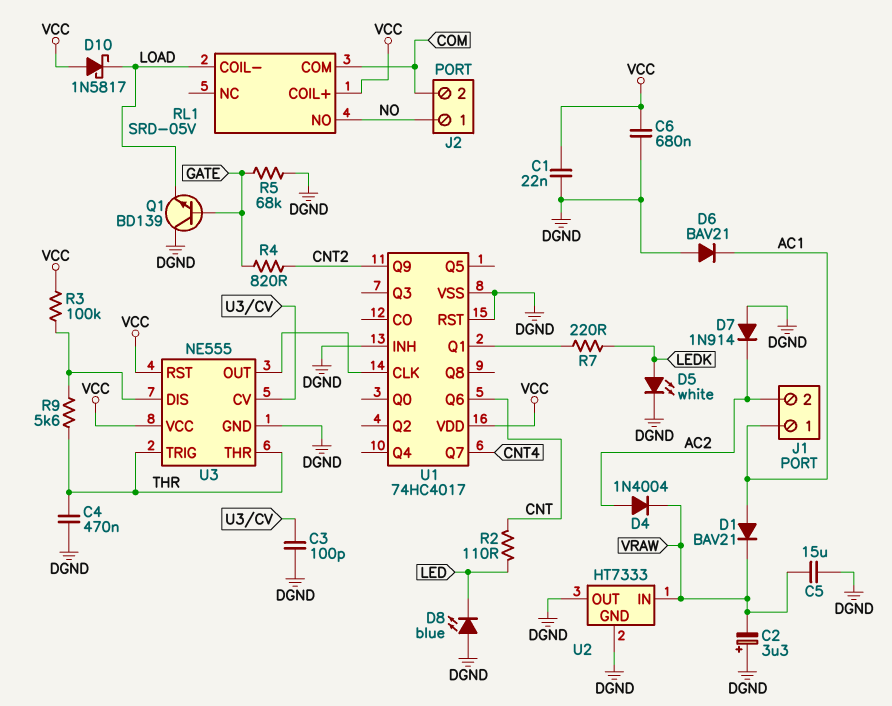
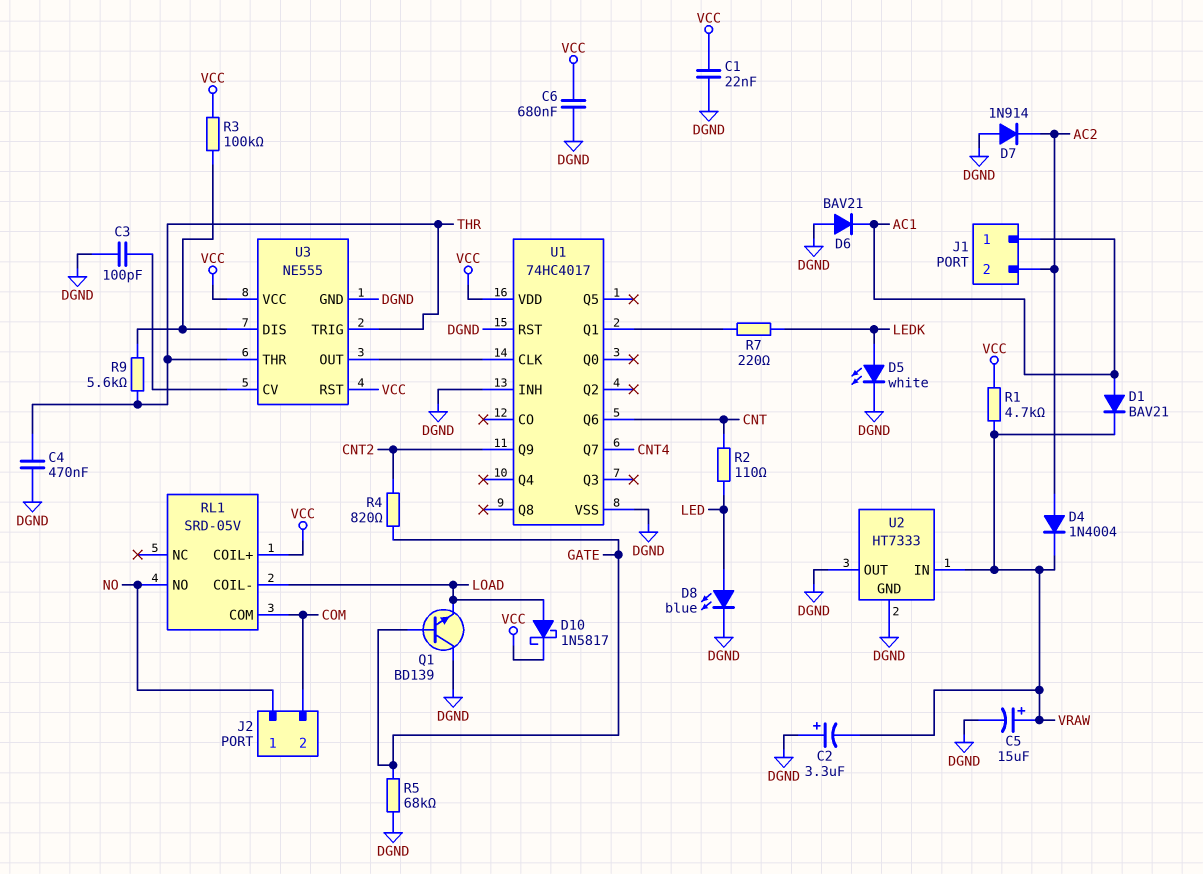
C5: 15uF (DGND, VRAW) -> 15uF (plus VRAW, minus DGND)
D8: LED blue (A DGND, K LED) -> LED blue (A LED, K DGND)
D10: schottky 1N5817 (A VCC, K LOAD) -> schottky 1N5817 (A LOAD, K VCC)
R1: none -> 4.7k (VCC, VRAW)

